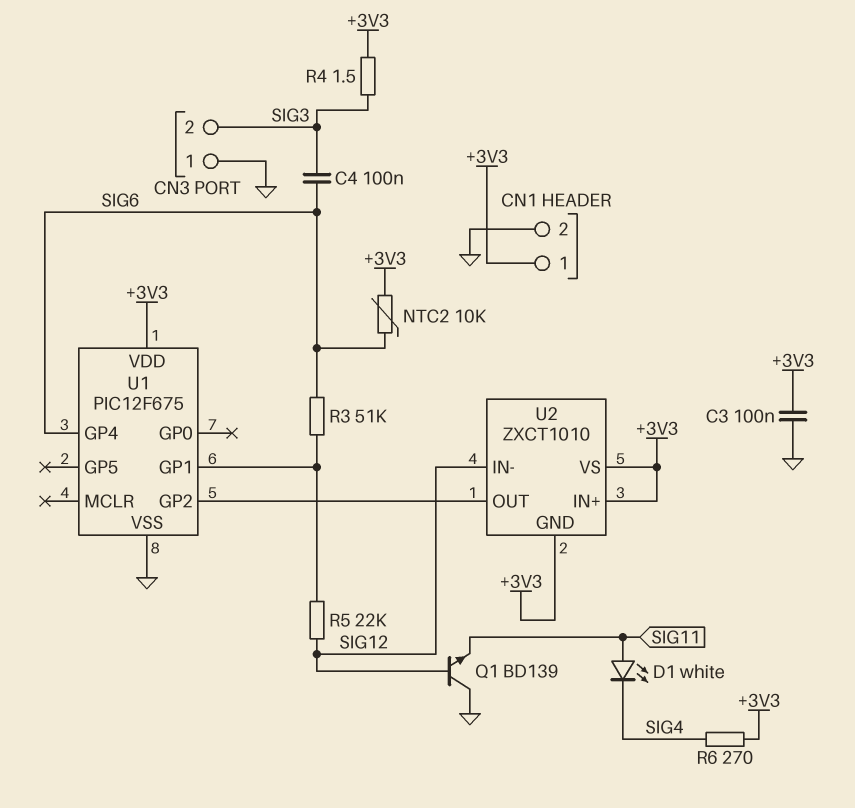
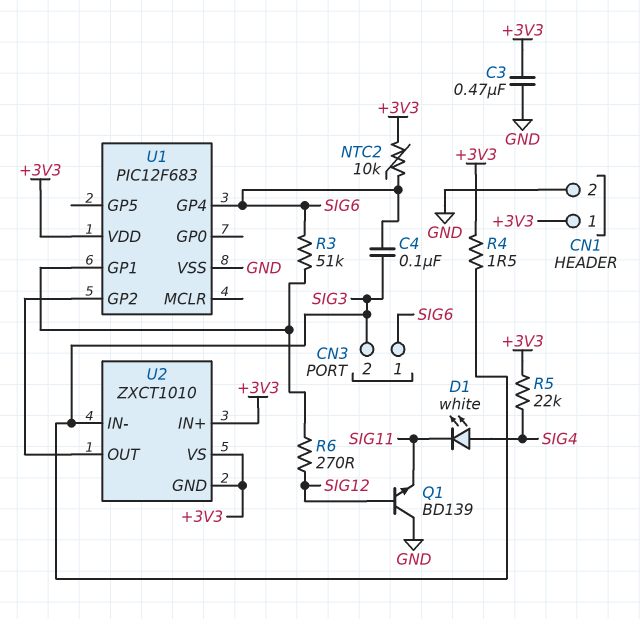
C3: 100nF (+3V3, GND) -> 470nF (+3V3, GND)
CN3 pin 1: GND -> SIG6
D1: LED white (A SIG11, K SIG4) -> LED white (A SIG4, K SIG11)
R5: 22k (SIG12, U1/GP1) -> 22k (+3V3, SIG4)
R6: 270 (+3V3, SIG4) -> 270 (SIG12, U1/GP1)
U1: PIC12F675 -> PIC12F683
U2 pin IN-: SIG12 -> SIG3

